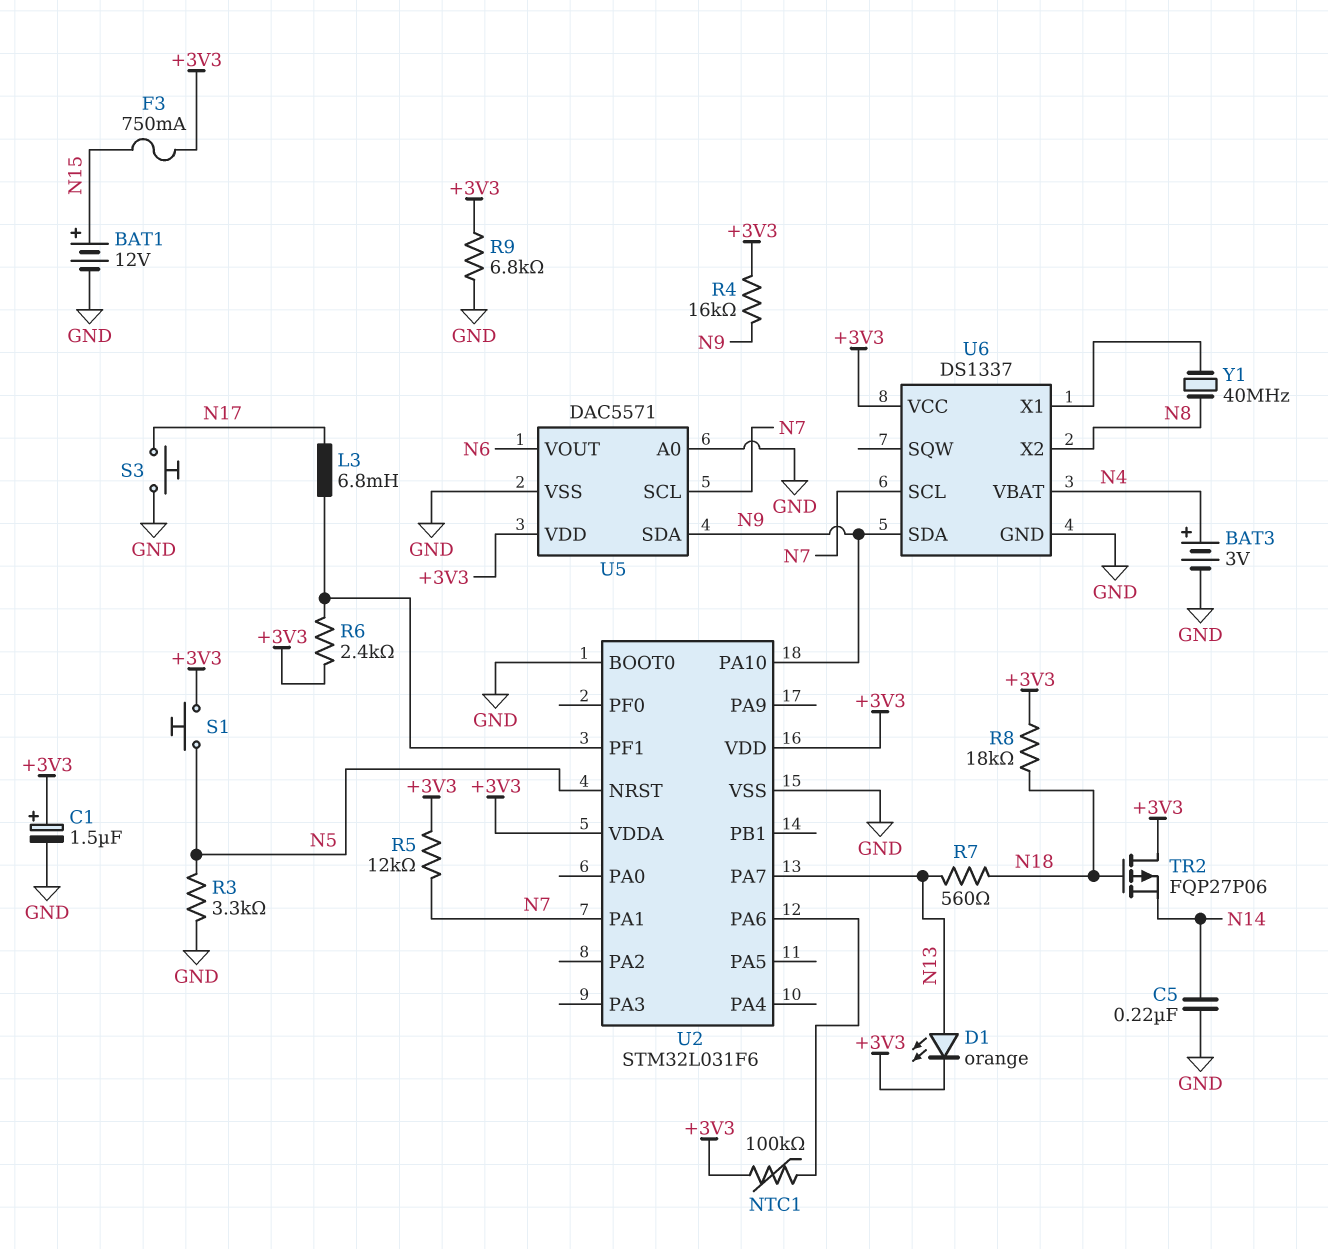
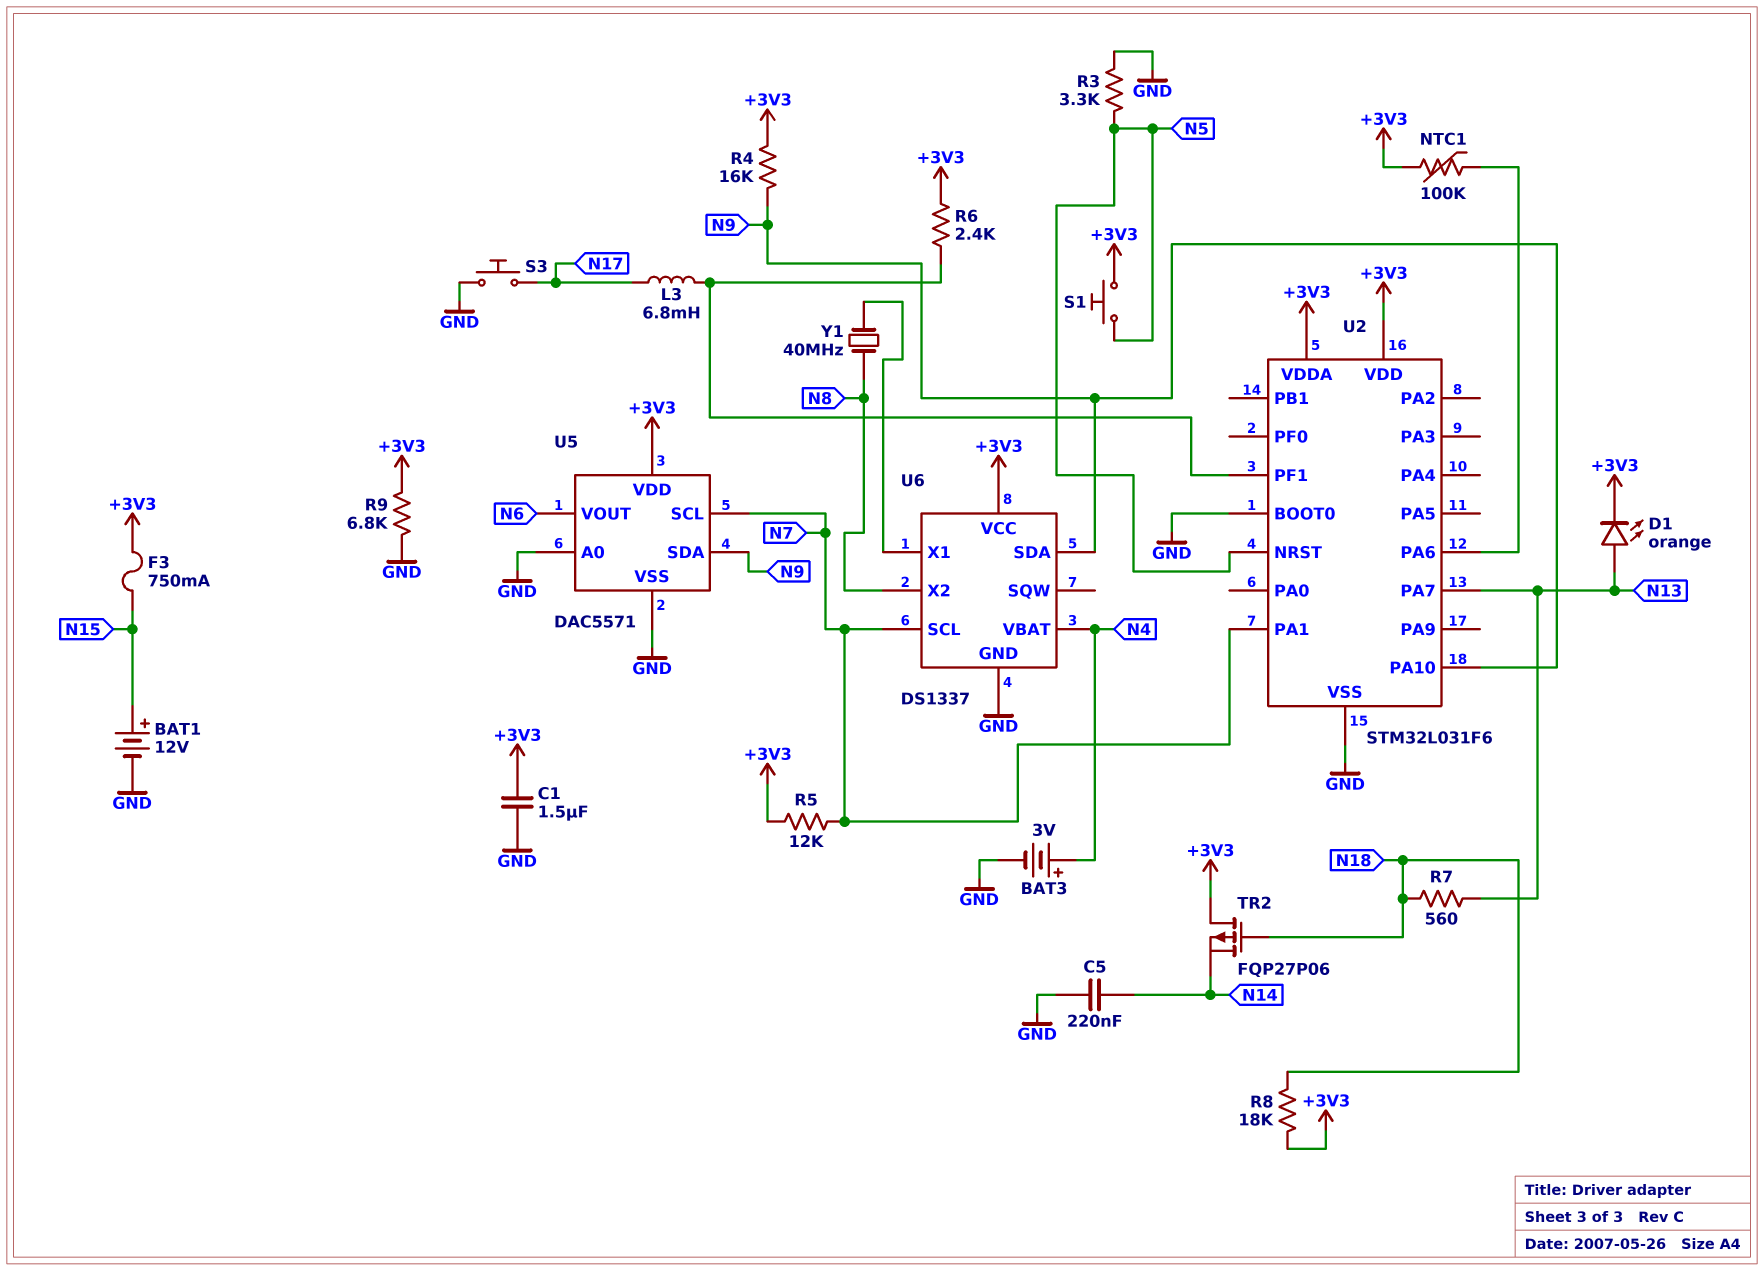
C1: 1.5uF (plus +3V3, minus GND) -> 1.5uF (+3V3, GND)

